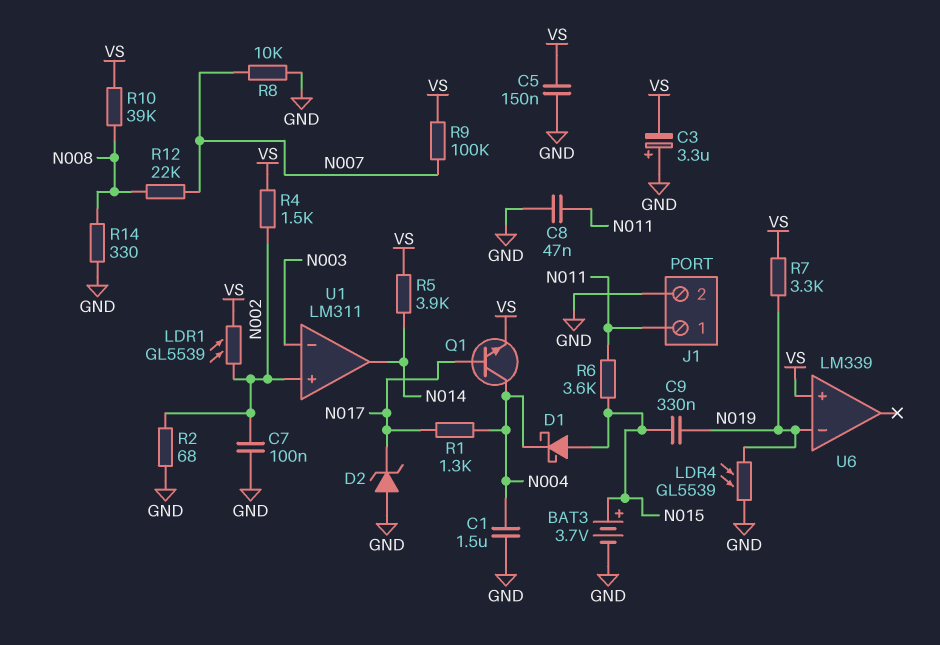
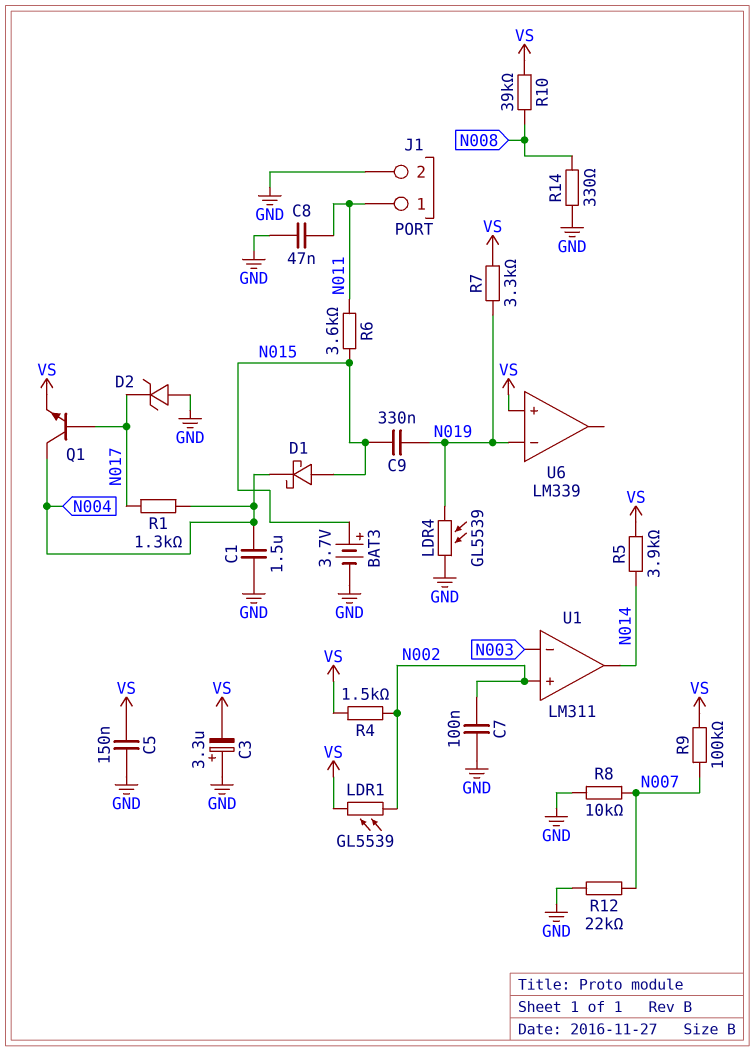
R2: 68 (GND, N002) -> none
R12: 22k (N007, N008) -> 22k (GND, N007)

